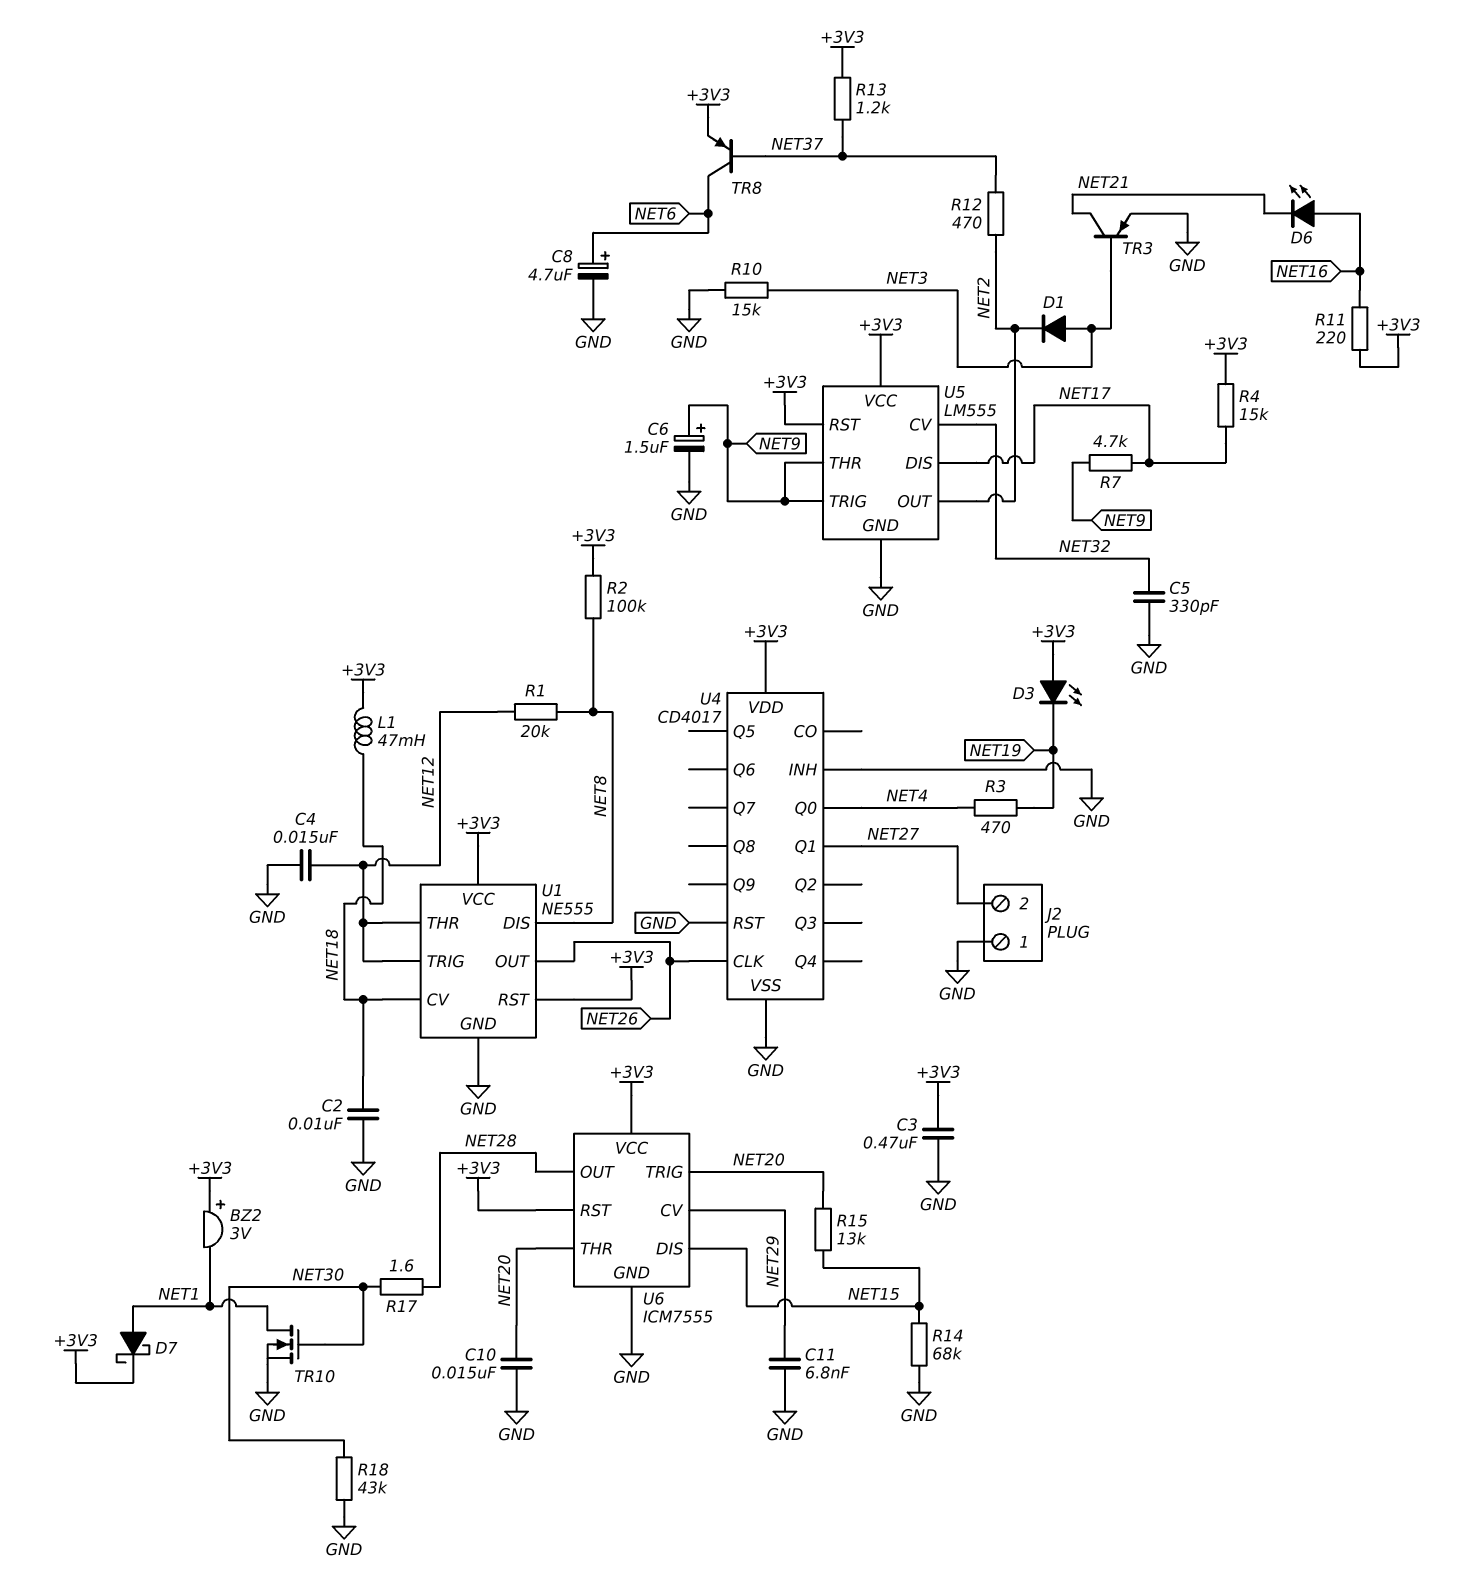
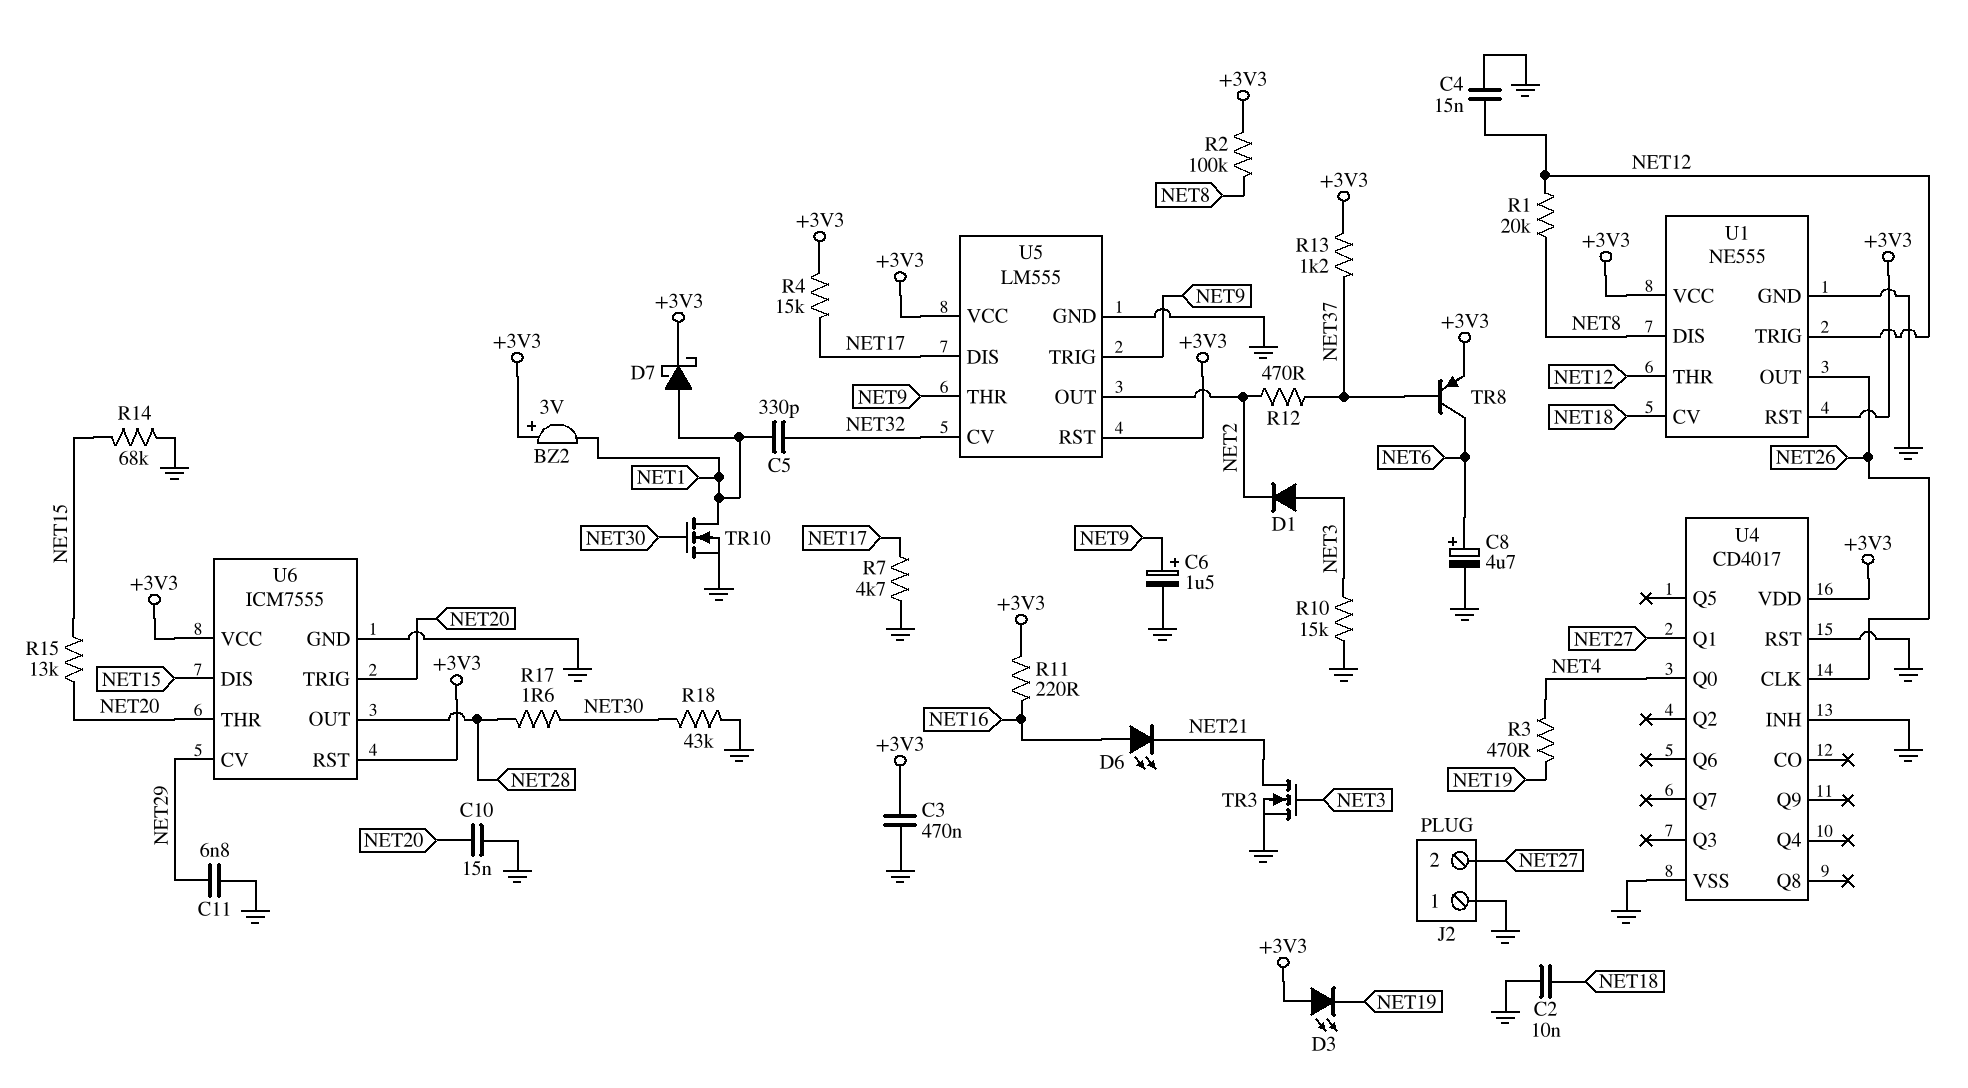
C5: 330pF (GND, NET32) -> 330pF (NET1, NET32)
L1: 47mH (+3V3, NET18) -> none
R7: 4.7k (NET9, NET17) -> 4.7k (GND, NET17)
TR3: PNP (B NET3, C NET21, E GND) -> NMOS (G NET3, D NET21, S GND)

